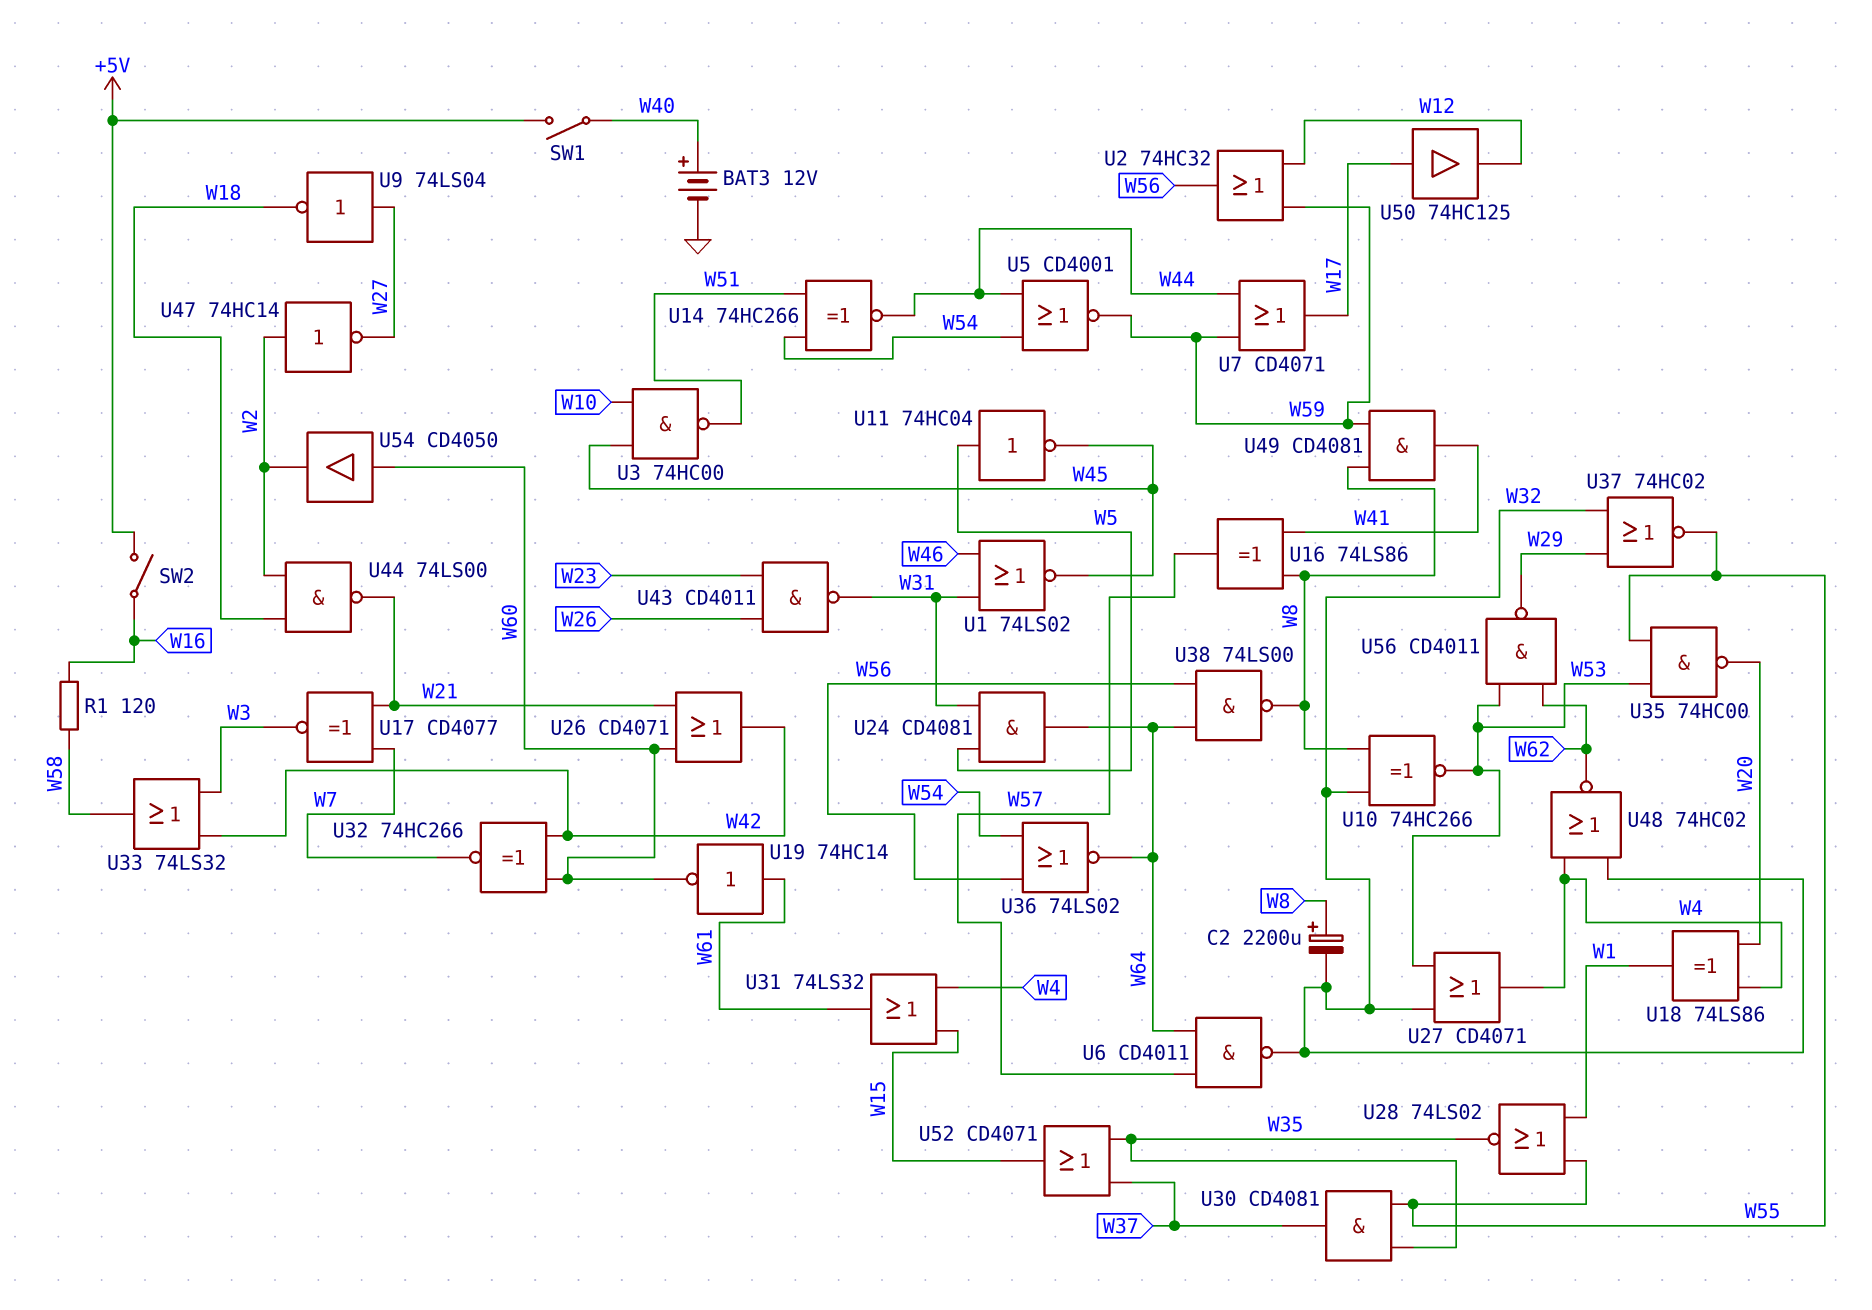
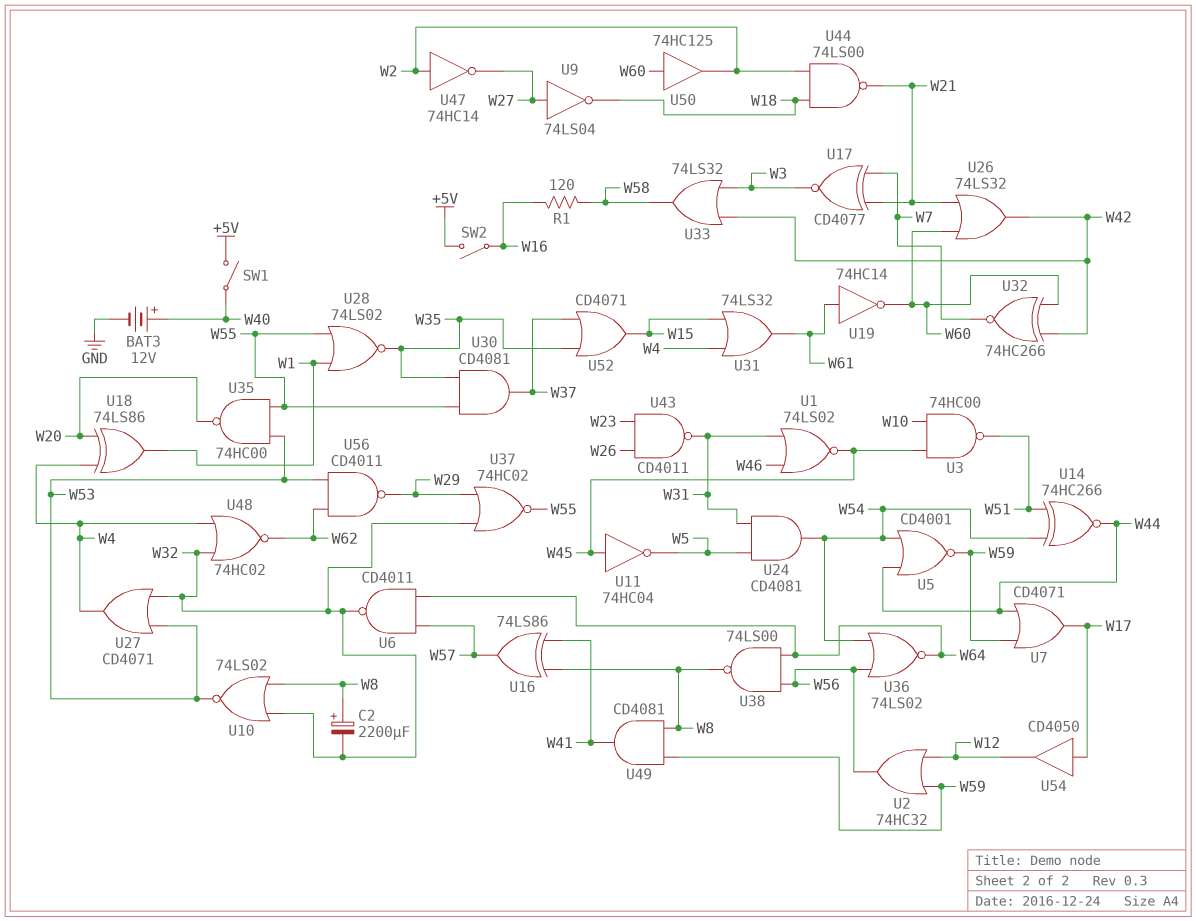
U10: XNOR 74HC266 (in W8, in W32, out W53) -> NOR 74LS02 (in W8, in W32, out W53)
U11: NOT 74HC04 (in W5, out W45) -> NOT 74HC04 (in W45, out W5)
U24: AND CD4081 (in W5, in W31, out W64) -> AND CD4081 (in W5, in W31, out W54)
U26: OR CD4071 (in W21, in W60, out W42) -> OR 74LS32 (in W21, in W60, out W42)
U50: buffer 74HC125 (in W17, out W12) -> buffer 74HC125 (in W60, out W2)
U54: buffer CD4050 (in W60, out W2) -> buffer CD4050 (in W17, out W12)

